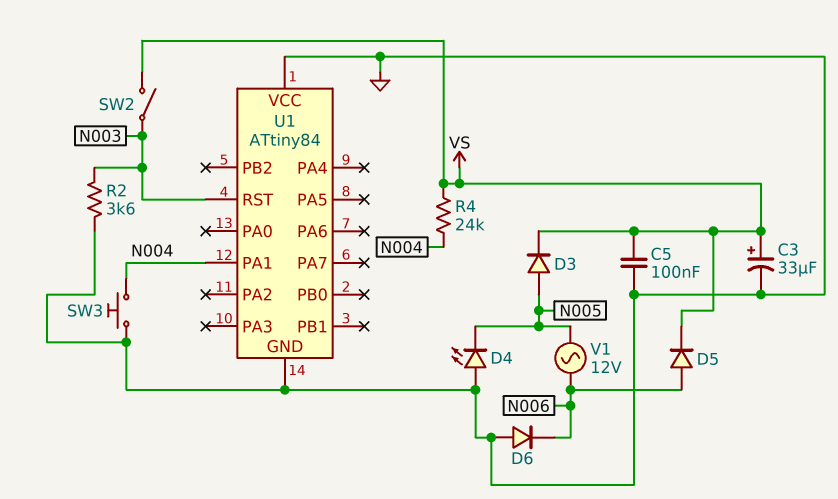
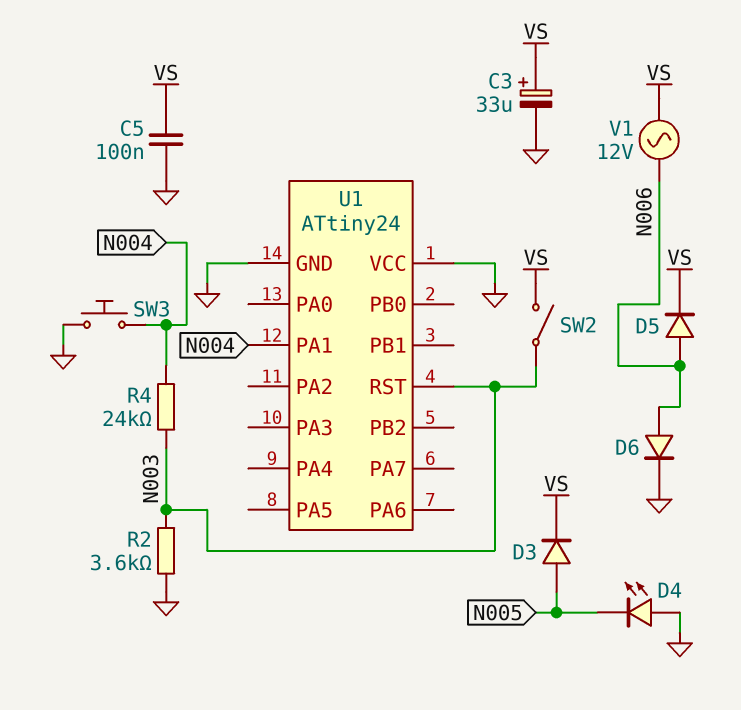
D6: diode (A GND, K N006) -> diode (A N006, K GND)
R4: 24k (N004, VS) -> 24k (N003, N004)
U1: ATtiny84 -> ATtiny24
V1: AC 12V (N005, N006) -> AC 12V (N006, VS)

